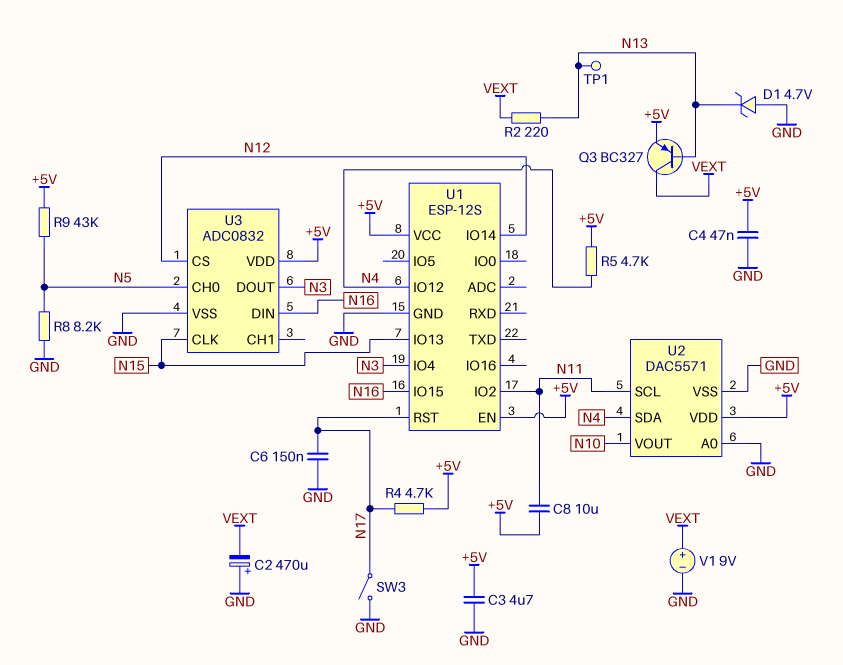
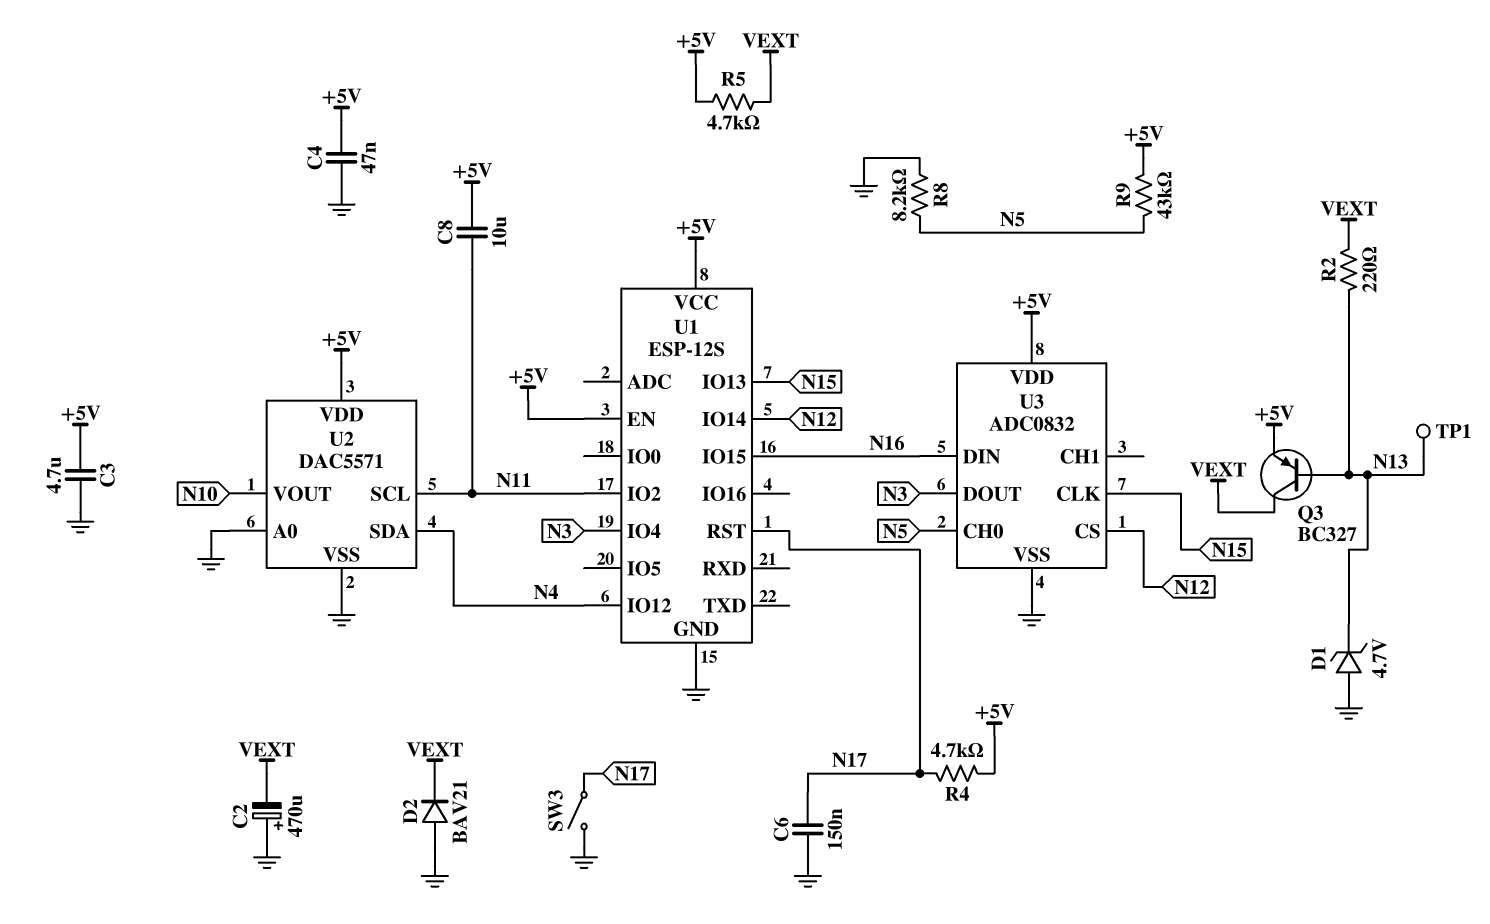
D2: none -> diode BAV21 (A GND, K VEXT)
R5: 4.7k (+5V, N4) -> 4.7k (+5V, VEXT)
V1: 9V (plus VEXT, minus GND) -> none

